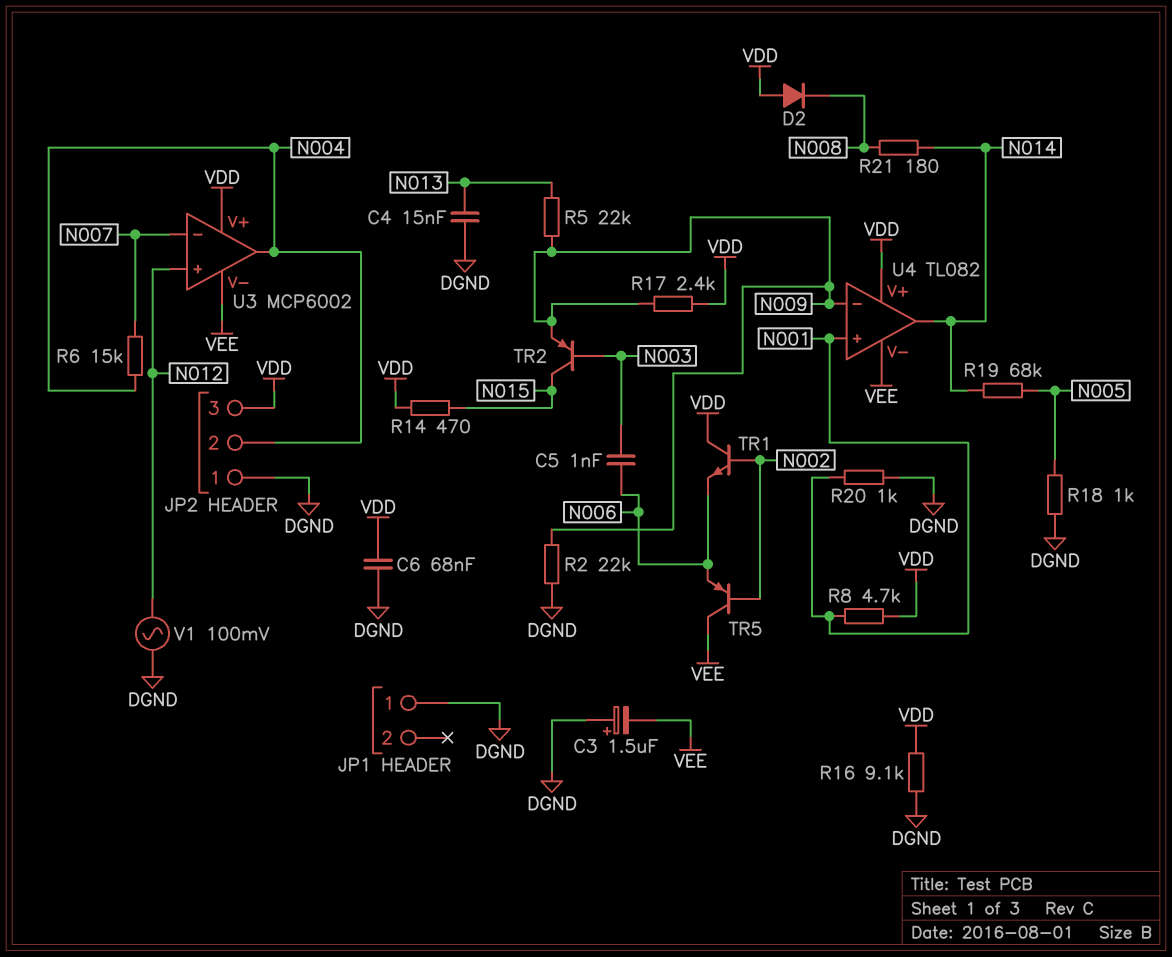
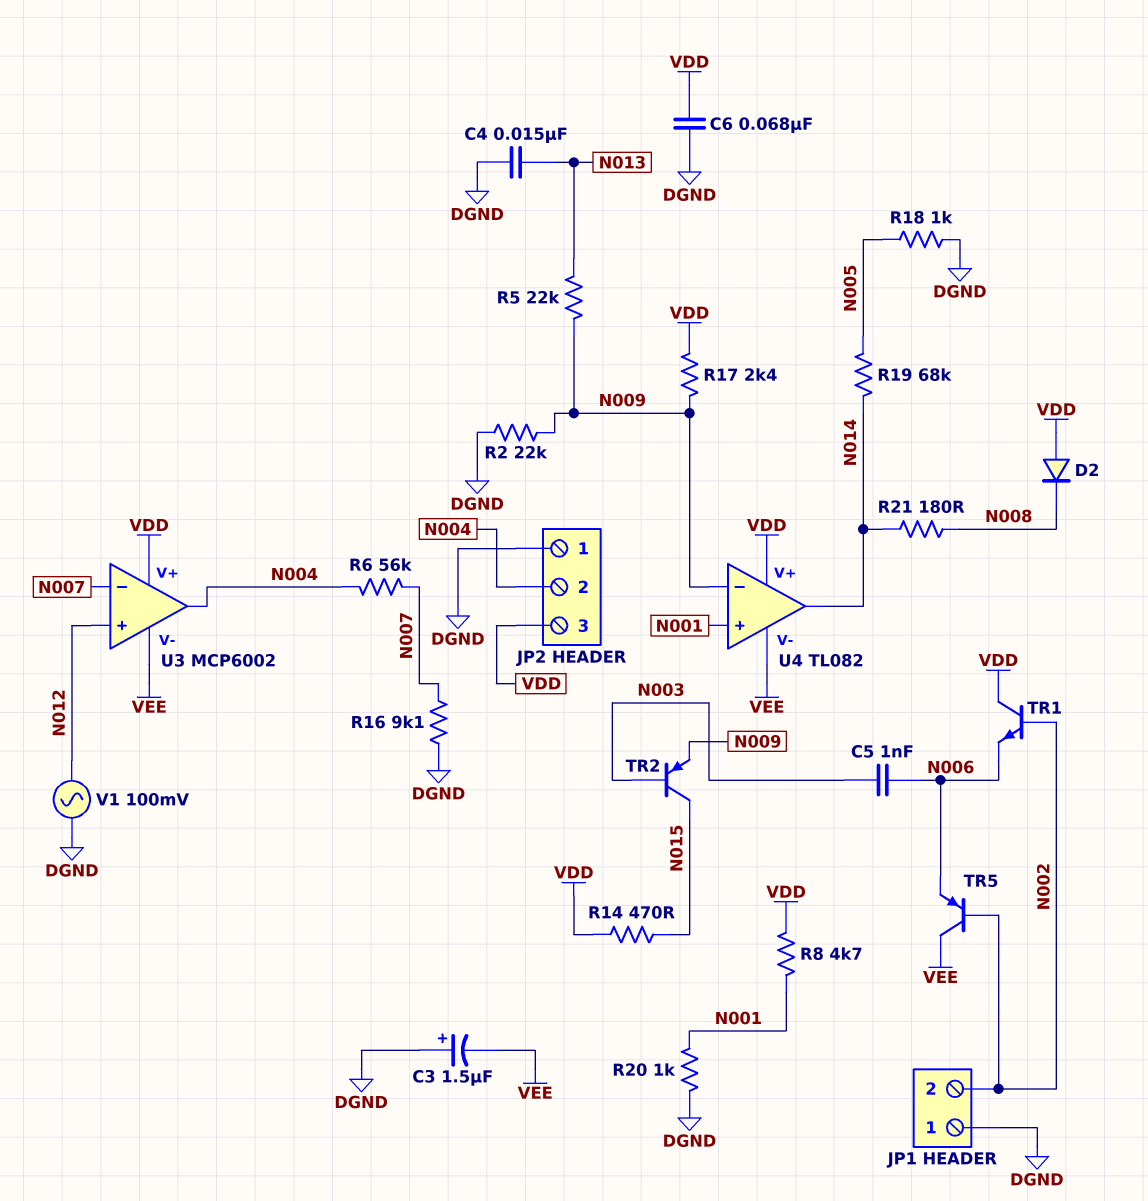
JP1 pin 2: none -> N002
R6: 15k (N004, N007) -> 56k (N004, N007)
R16: 9.1k (DGND, VDD) -> 9.1k (DGND, N007)

